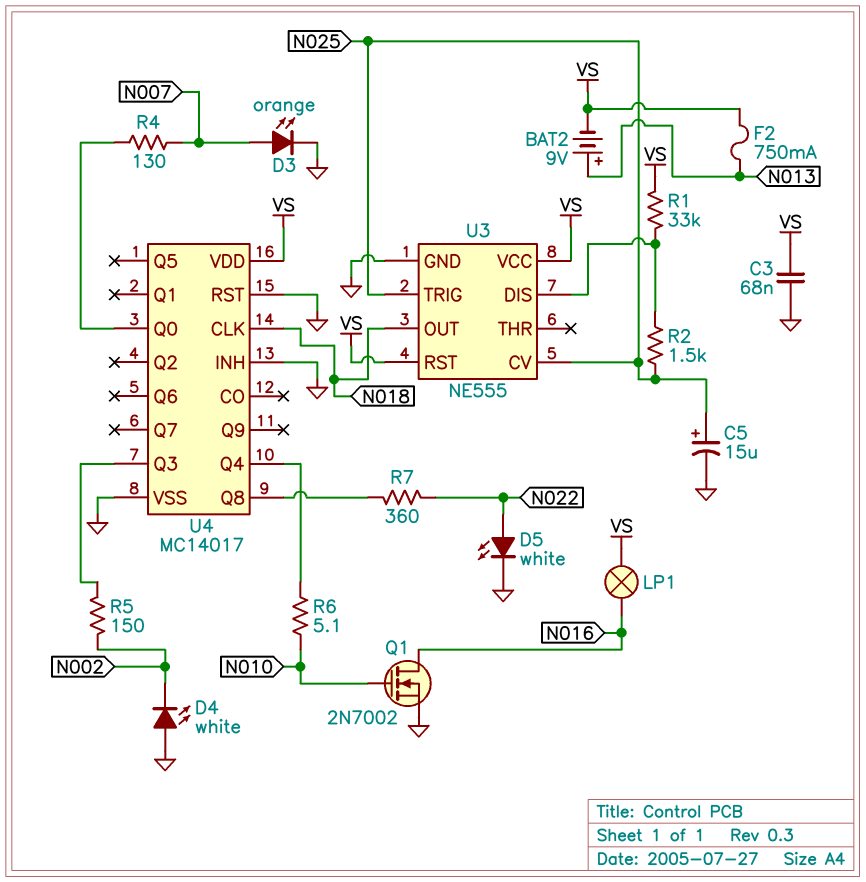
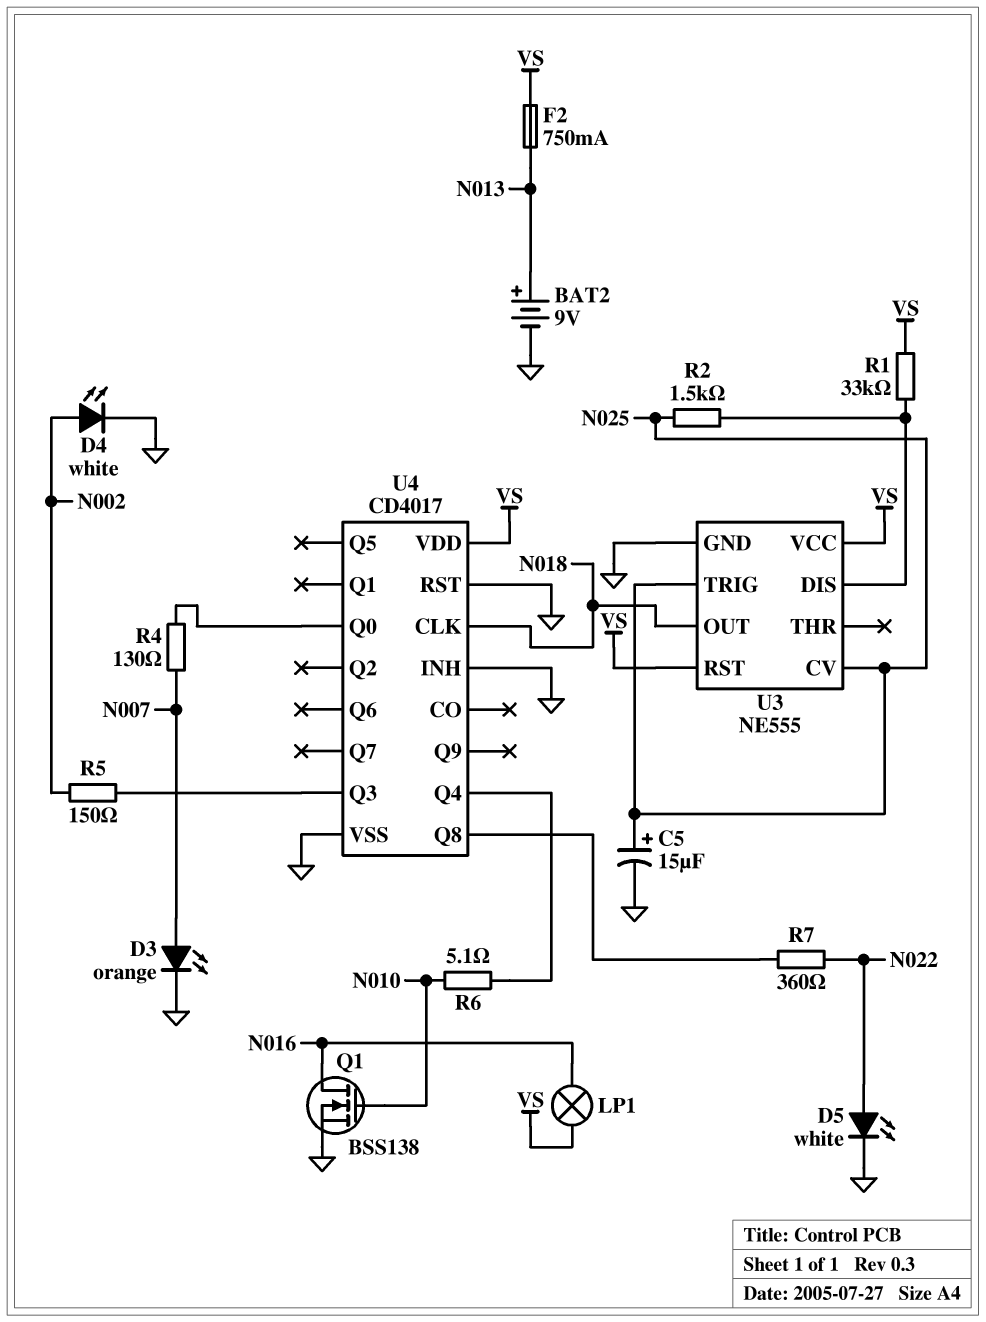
BAT2: 9V (plus N013, minus VS) -> 9V (plus N013, minus GND)
C3: 68nF (GND, VS) -> none
D4: LED white (A GND, K N002) -> LED white (A N002, K GND)
Q1: NMOS 2N7002 (G N010, D N016, S GND) -> NMOS BSS138 (G N010, D N016, S GND)
U4: MC14017 -> CD4017

